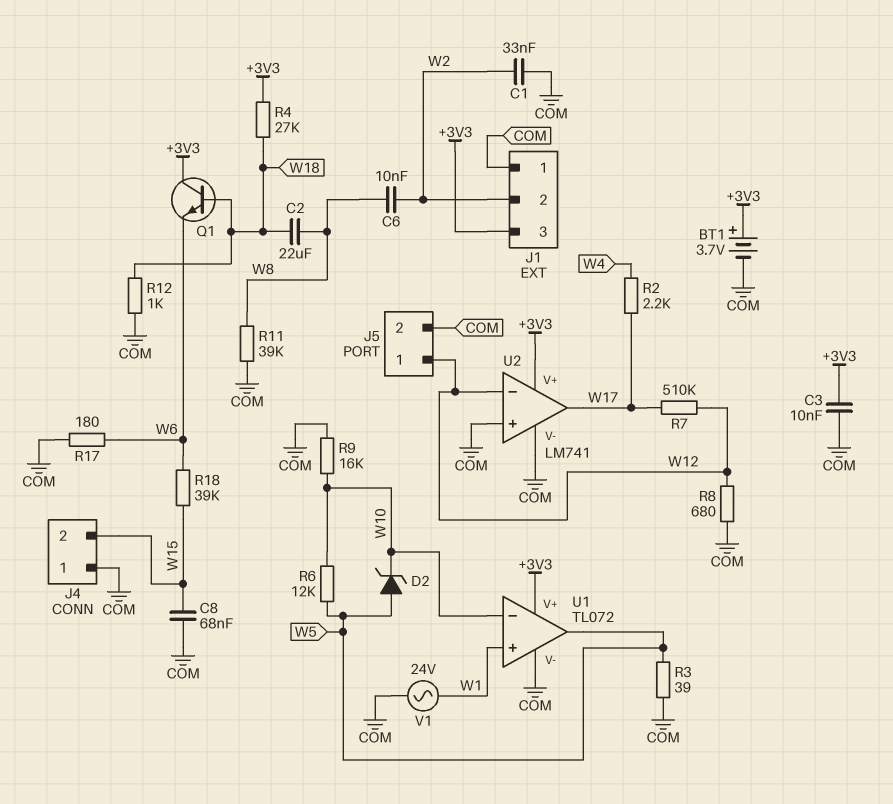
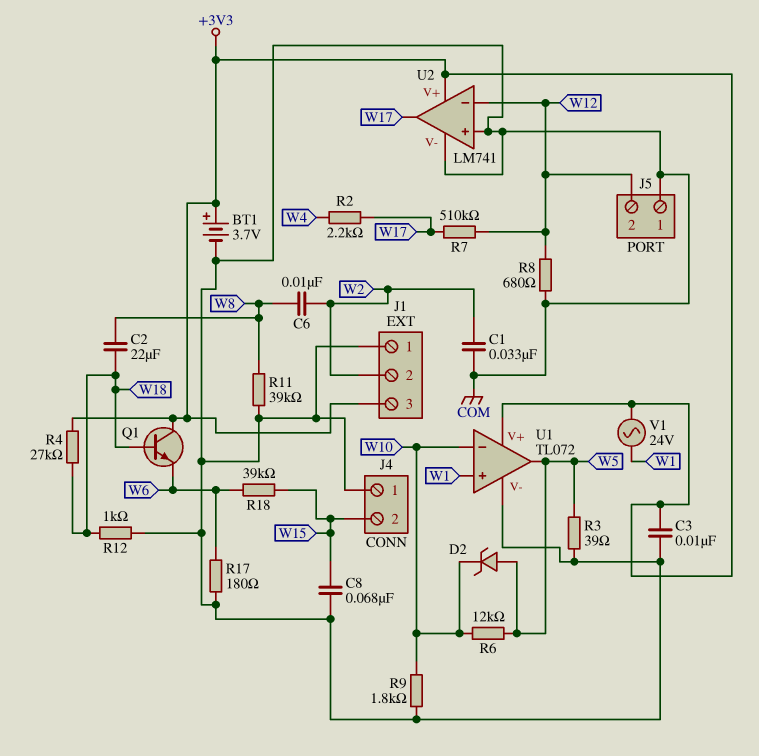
J5 pin 1: W12 -> COM
J5 pin 2: COM -> W12
R9: 16k (COM, W10) -> 1.8k (COM, W10)
V1: AC 24V (COM, W1) -> AC 24V (+3V3, W1)

